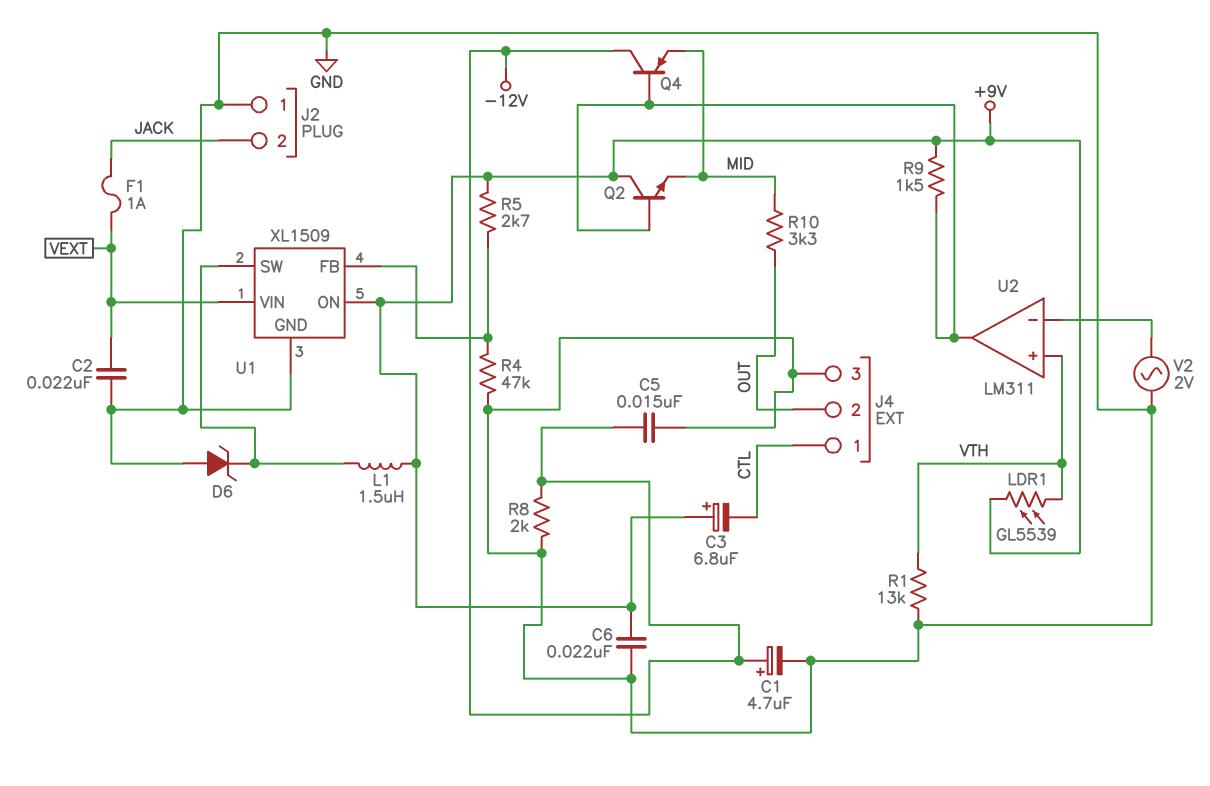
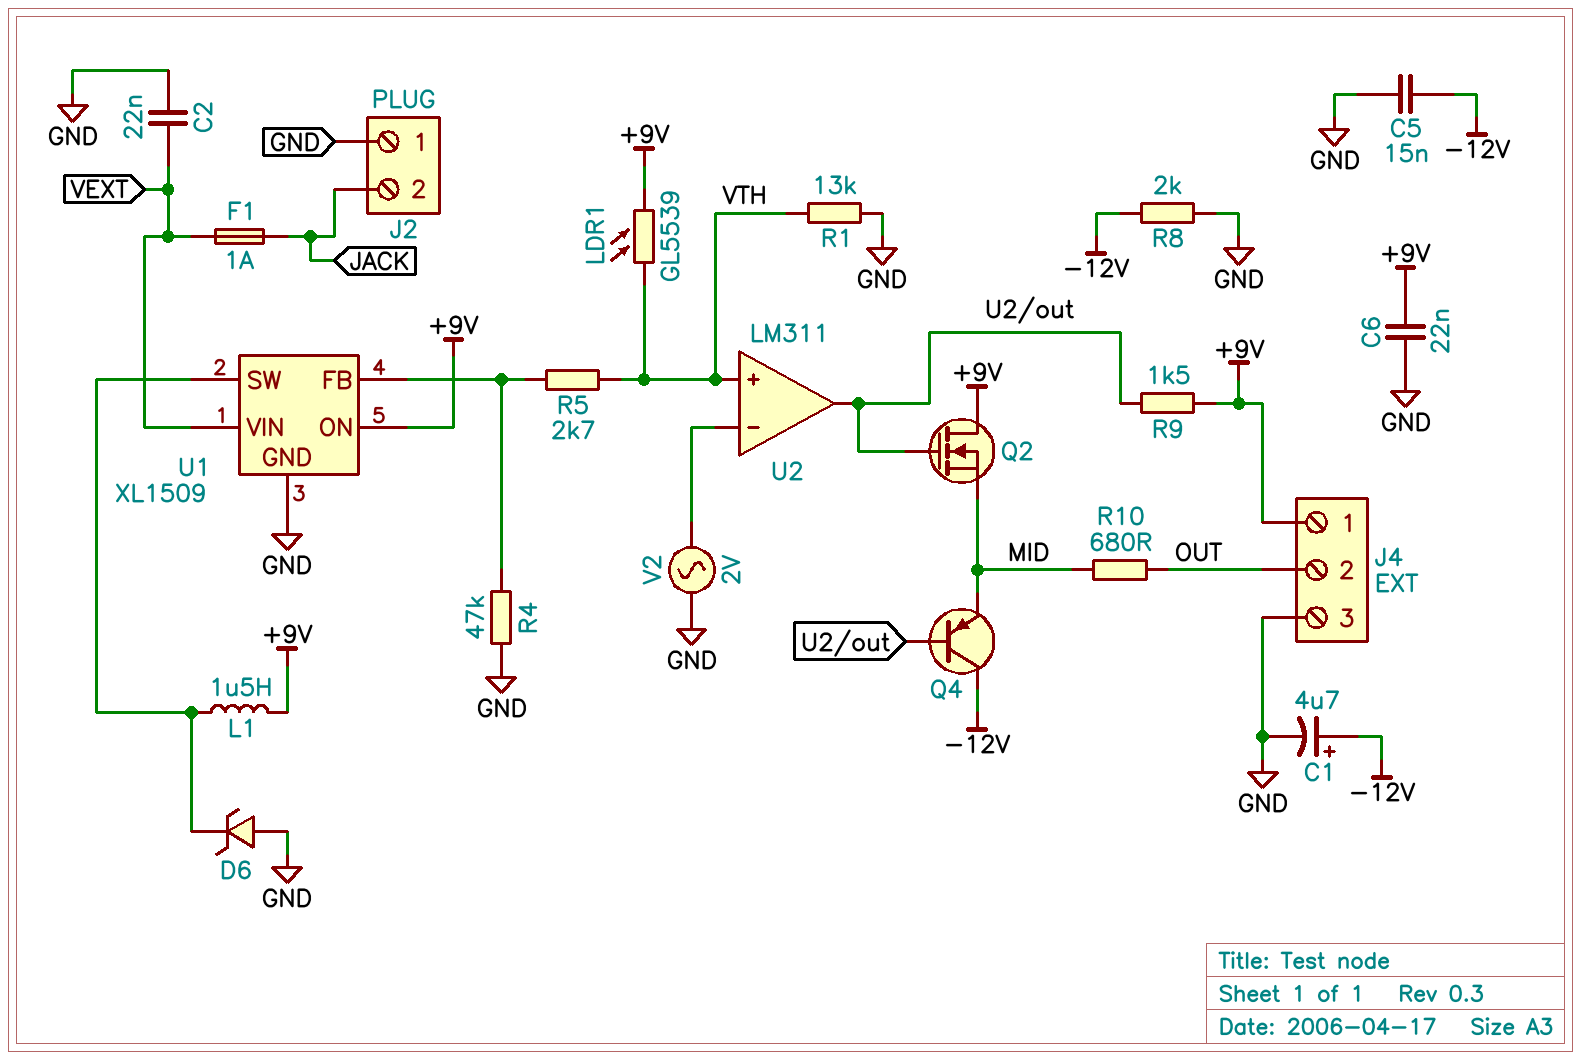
C3: 6.8uF (plus +9V, minus CTL) -> none
J4 pin 1: CTL -> +9V
Q2: NPN (B U2/out, C +9V, E MID) -> NMOS (G U2/out, D +9V, S MID)
R5: 2.7k (+9V, U1/FB) -> 2.7k (U1/FB, VTH)
R10: 3.3k (MID, OUT) -> 680 (MID, OUT)

